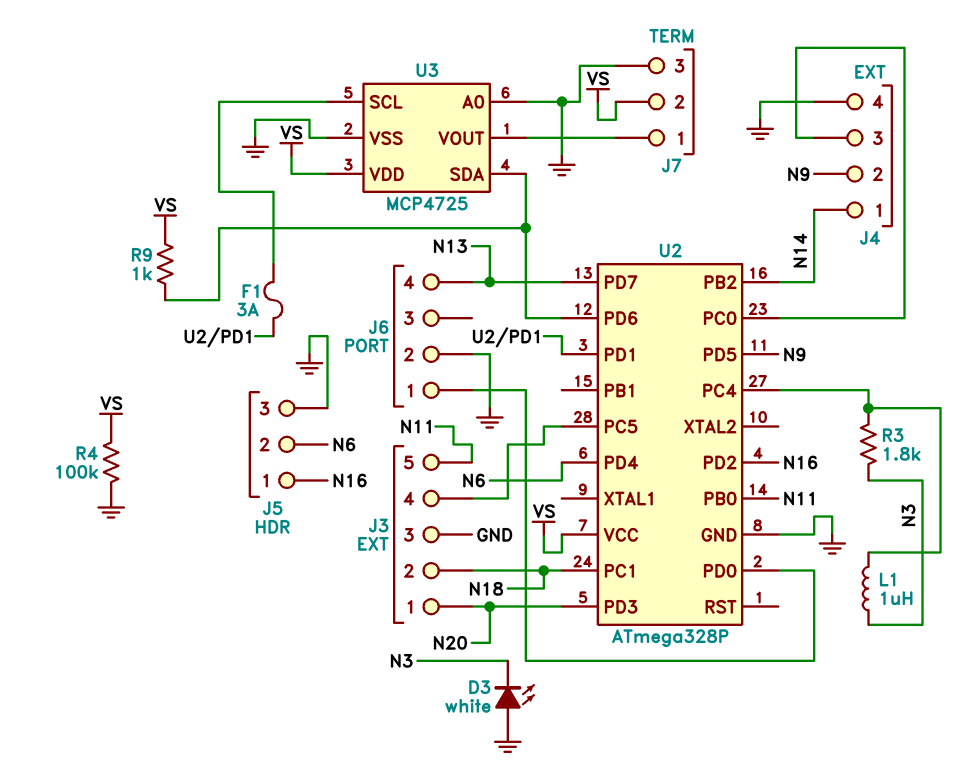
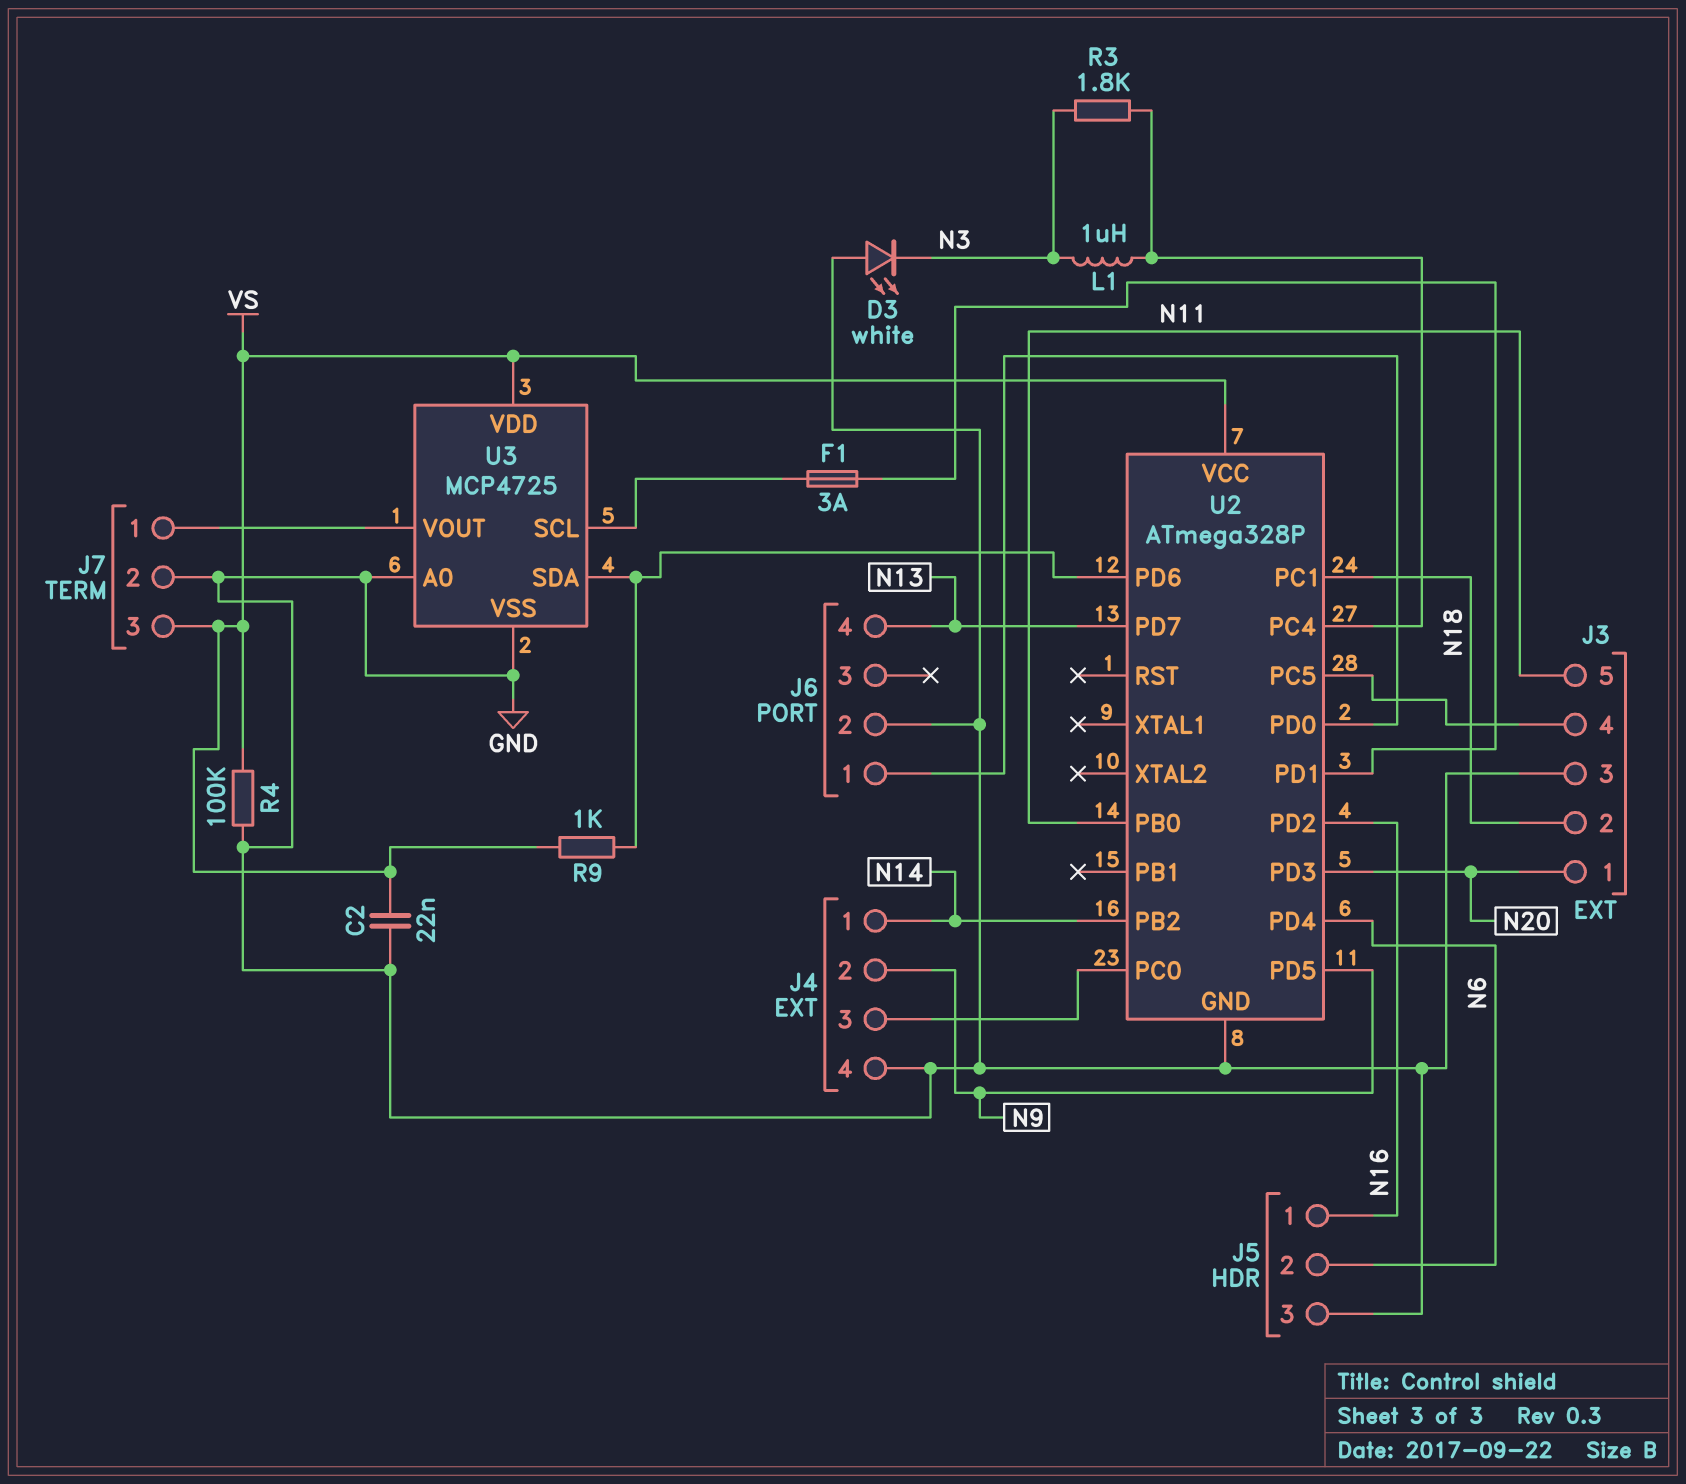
C2: none -> 22nF (GND, VS)
J7 pin 2: VS -> GND
J7 pin 3: GND -> VS

